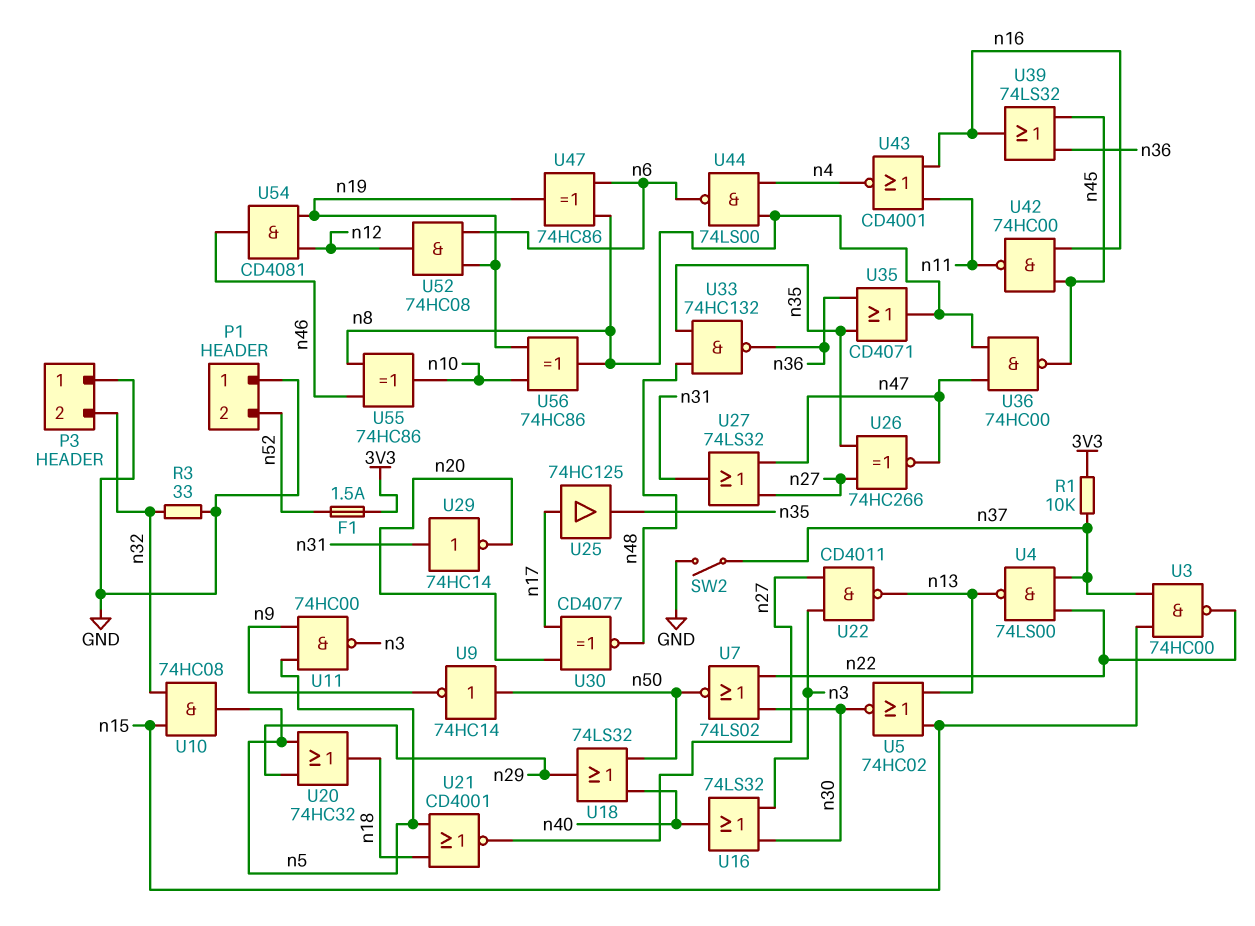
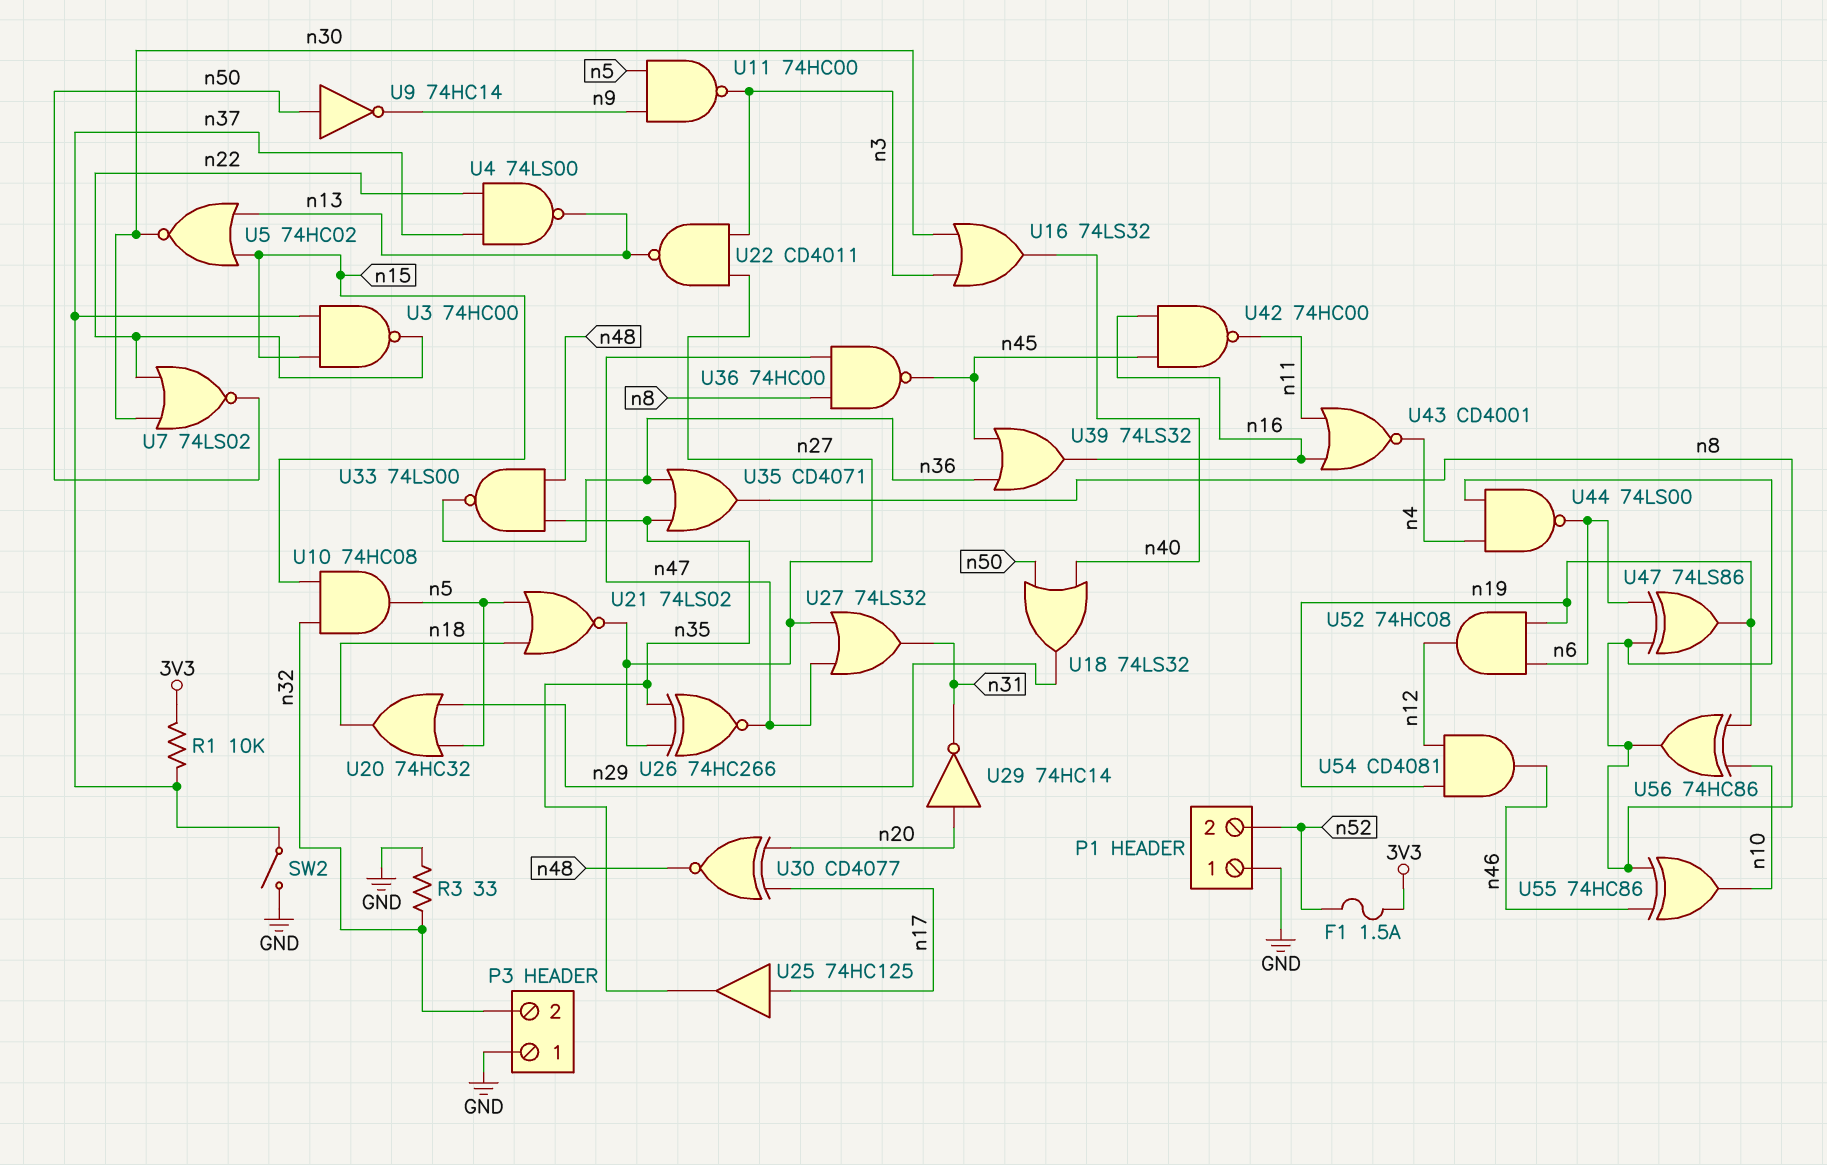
U21: NOR CD4001 (in n5, in n18, out n27) -> NOR 74LS02 (in n5, in n18, out n27)
U29: NOT 74HC14 (in n31, out n20) -> NOT 74HC14 (in n20, out n31)
U33: NAND 74HC132 (in n35, in n48, out n36) -> NAND 74LS00 (in n35, in n48, out n36)
U47: XOR 74HC86 (in n6, in n8, out n19) -> XOR 74LS86 (in n6, in n8, out n19)

